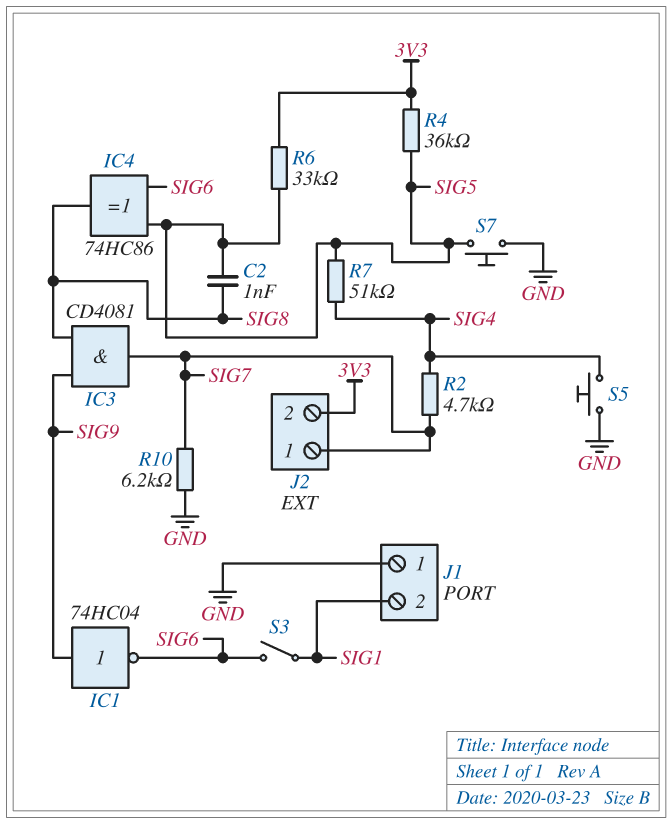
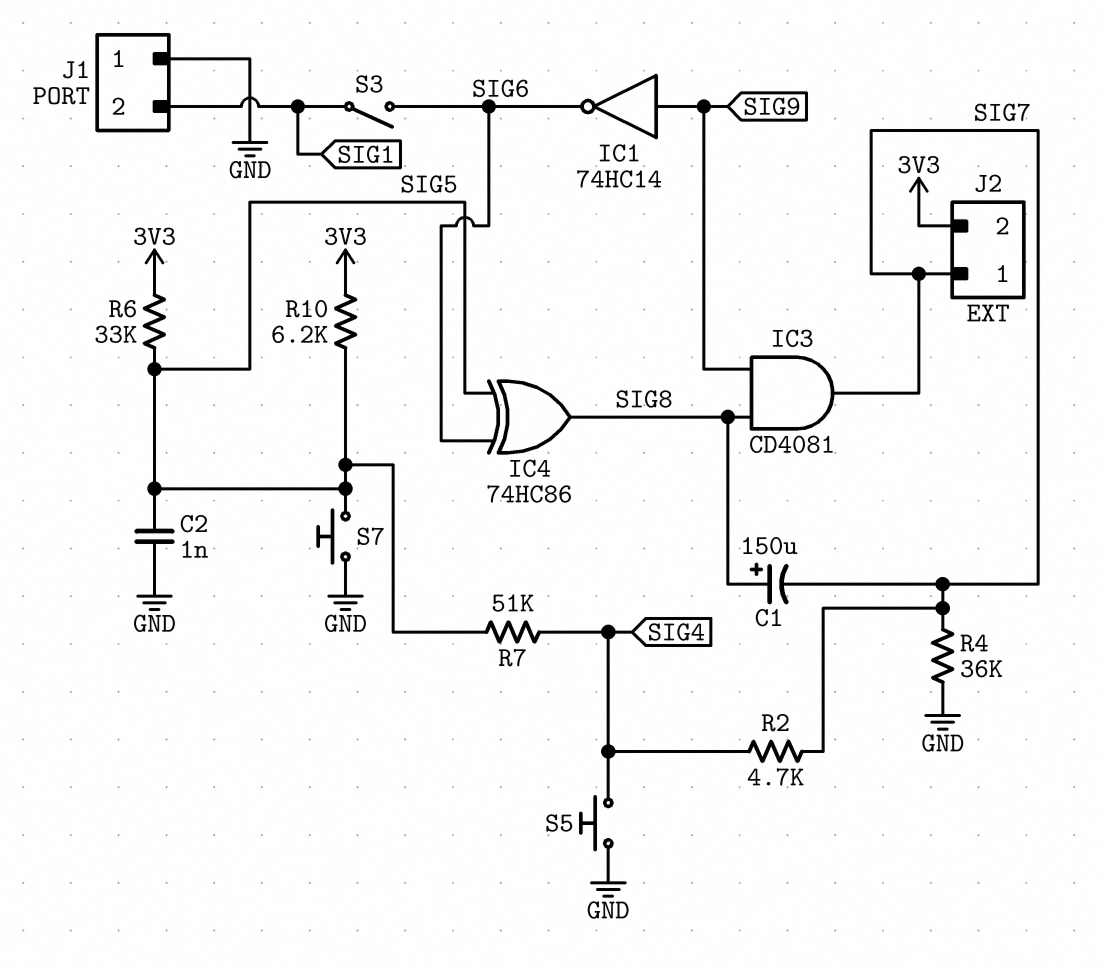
C1: none -> 150uF (plus SIG8, minus SIG7)
C2: 1nF (SIG5, SIG8) -> 1nF (GND, SIG5)
IC1: NOT 74HC04 (in SIG9, out SIG6) -> NOT 74HC14 (in SIG9, out SIG6)
R4: 36k (3V3, SIG5) -> 36k (GND, SIG7)
R10: 6.2k (GND, SIG7) -> 6.2k (3V3, SIG5)

